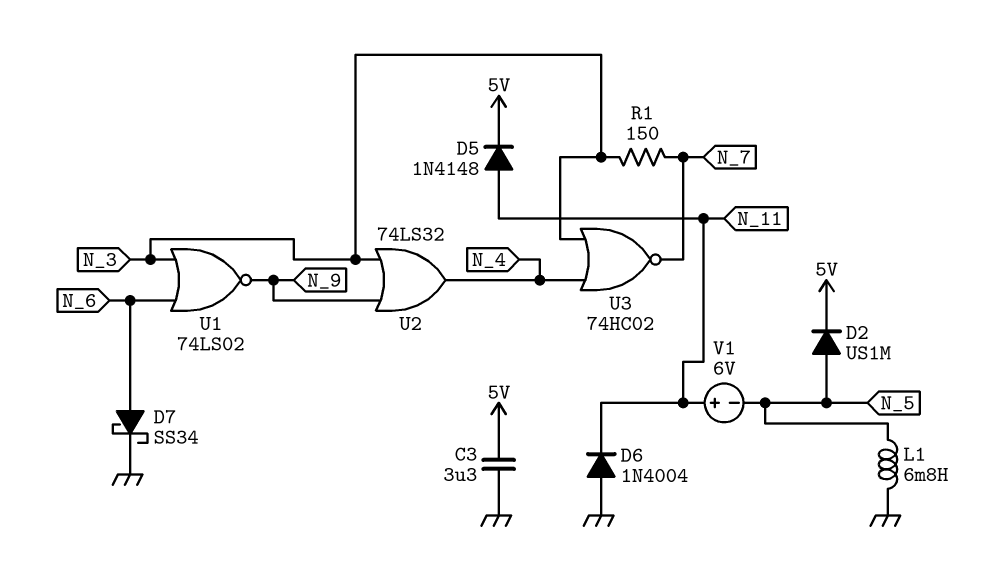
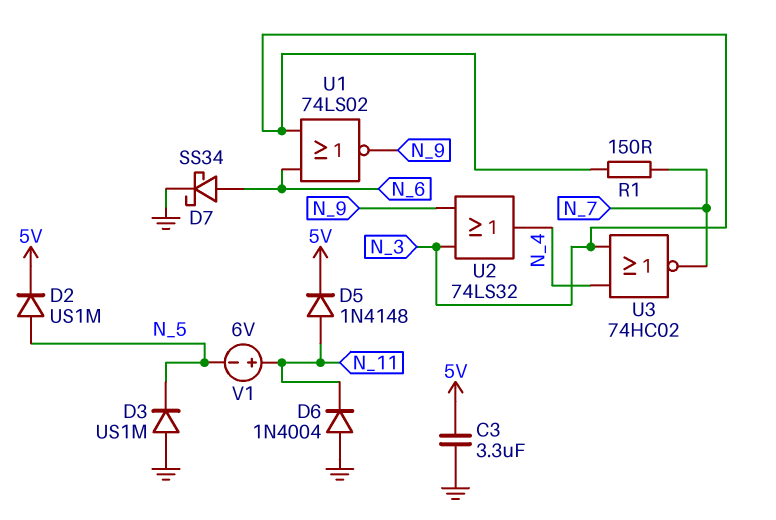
D3: none -> diode US1M (A GND, K N_5)
L1: 6.8mH (GND, N_5) -> none

